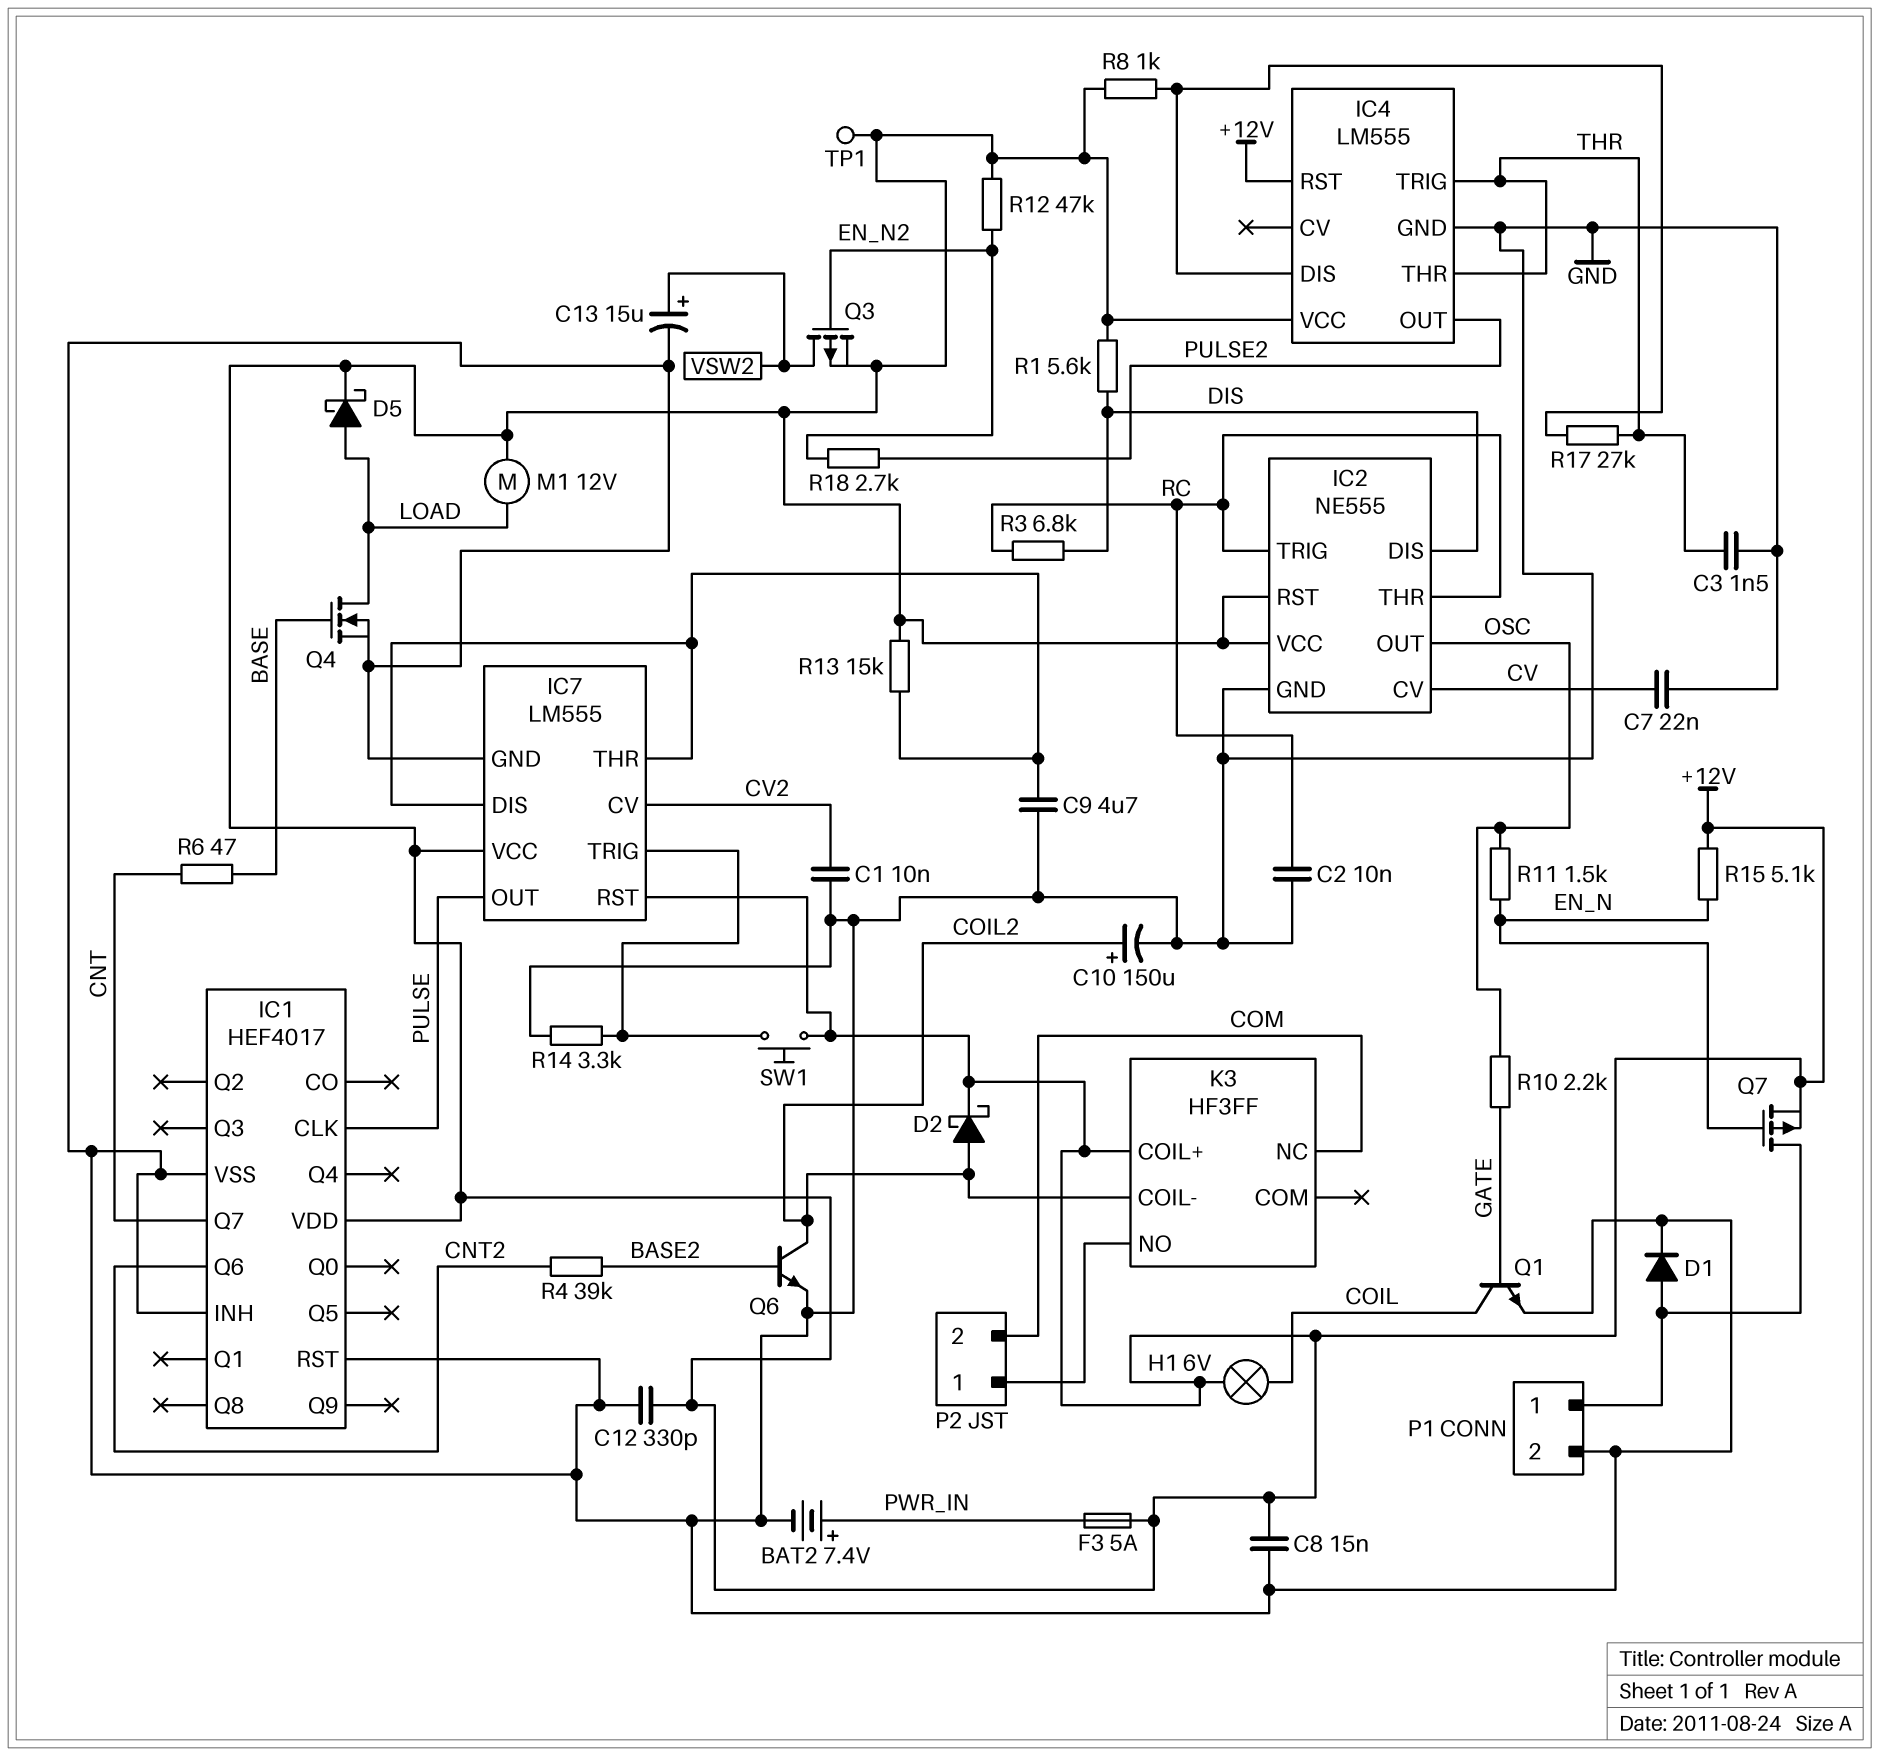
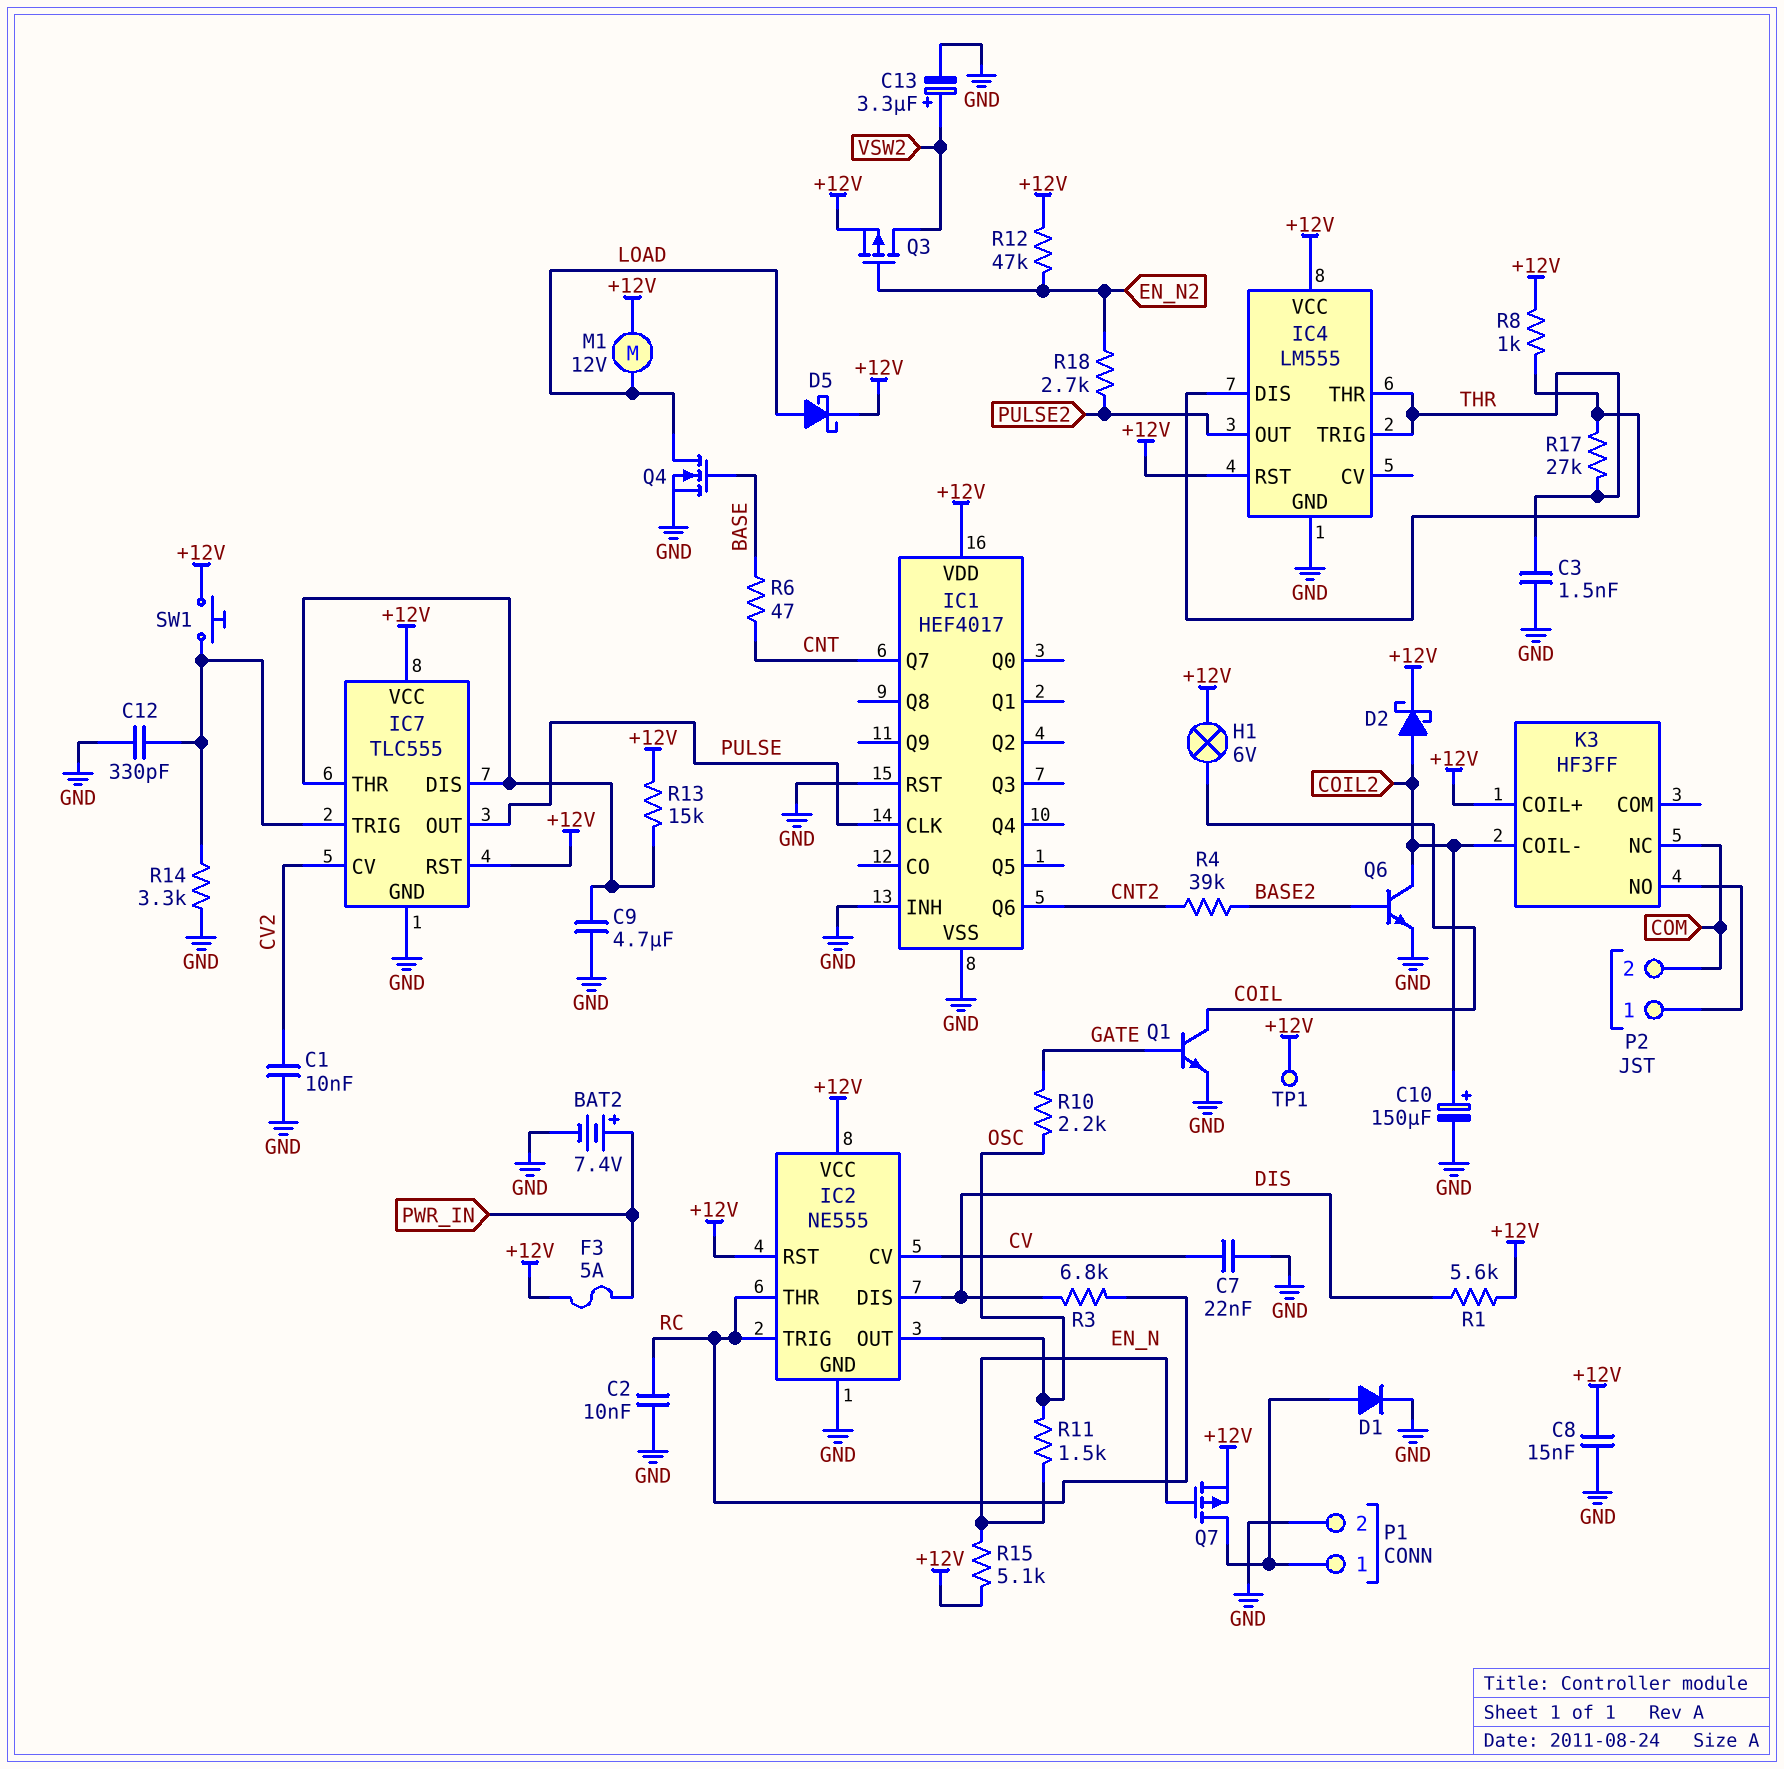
C12: 330pF (+12V, GND) -> 330pF (GND, IC7/TRIG)
C13: 15uF (plus VSW2, minus GND) -> 3.3uF (plus VSW2, minus GND)
IC7: LM555 -> TLC555

